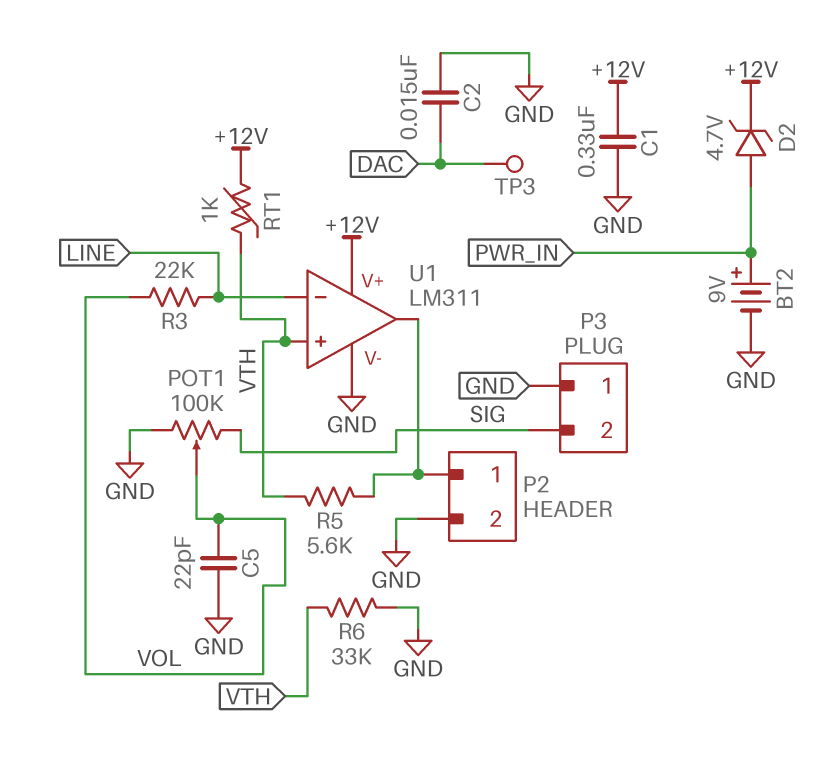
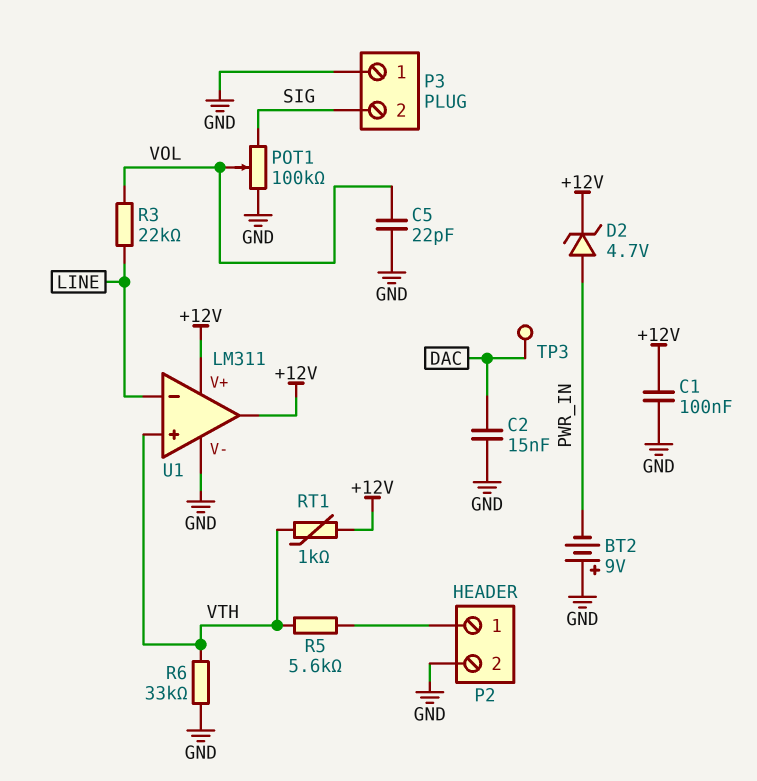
BT2: 9V (plus PWR_IN, minus GND) -> 9V (plus GND, minus PWR_IN)
C1: 330nF (+12V, GND) -> 100nF (+12V, GND)
U1 pin out: P2/1 -> +12V

